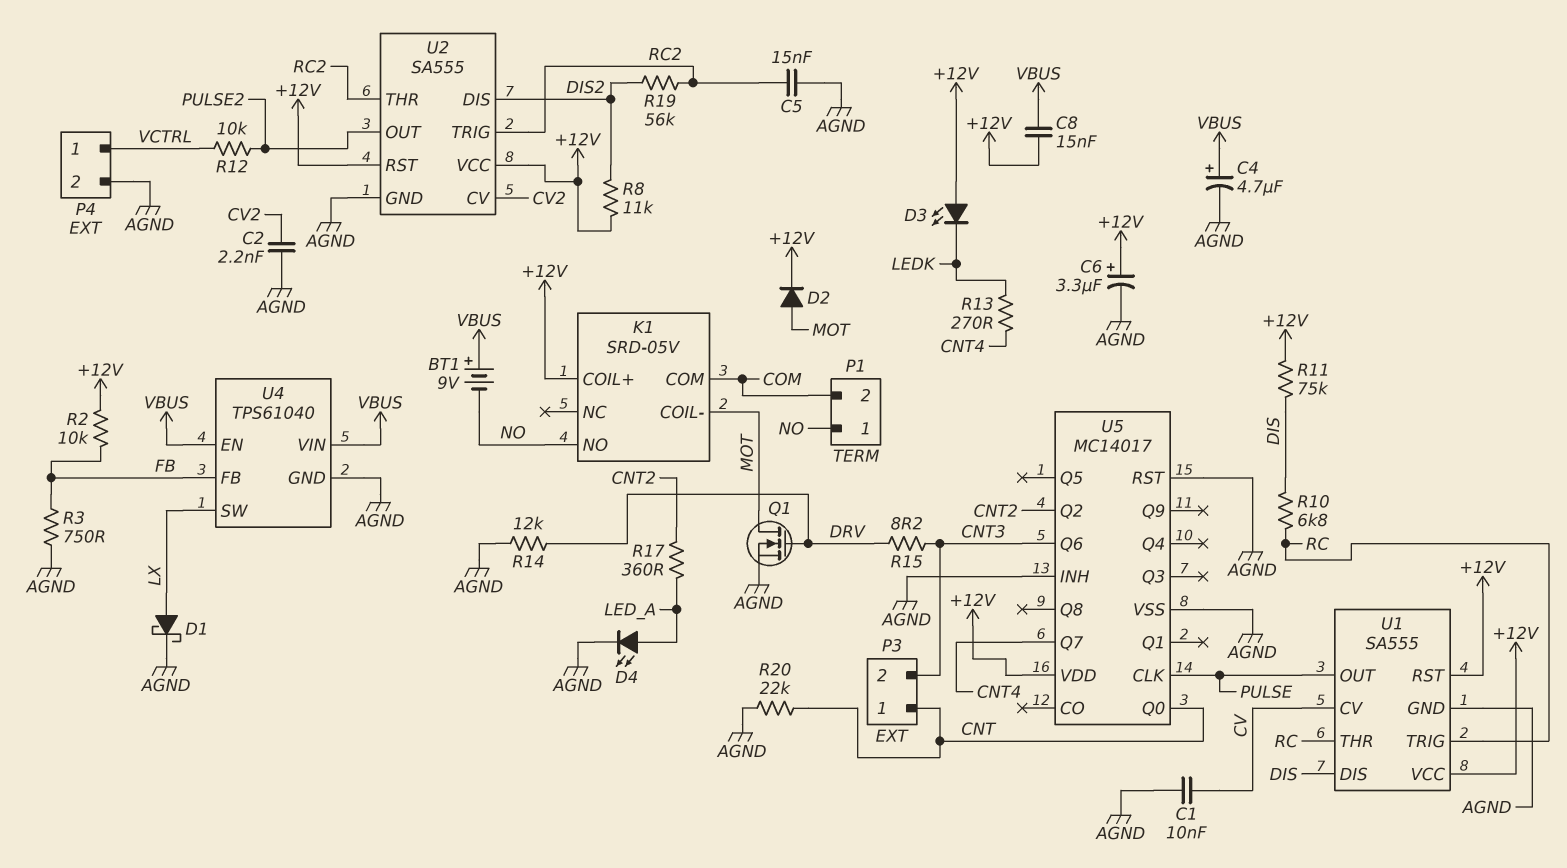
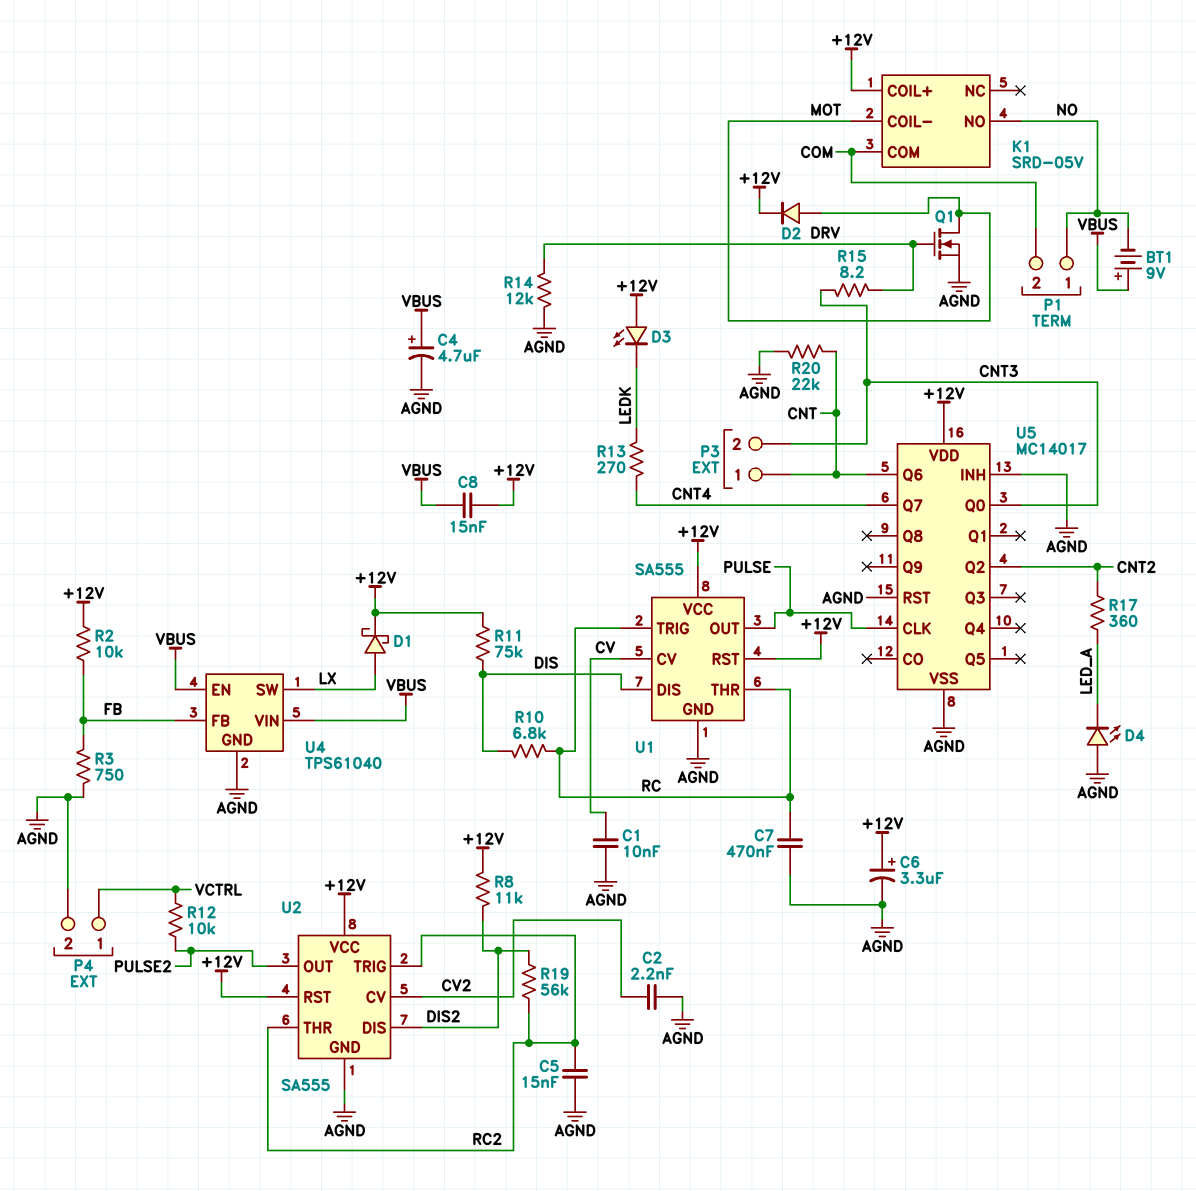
C7: none -> 470nF (AGND, RC)
D1: schottky (A LX, K AGND) -> schottky (A LX, K +12V)
D4: LED (A LED_A, K AGND) -> LED (A AGND, K LED_A)
U5 pin Q0: CNT -> CNT3
U5 pin Q6: CNT3 -> CNT

